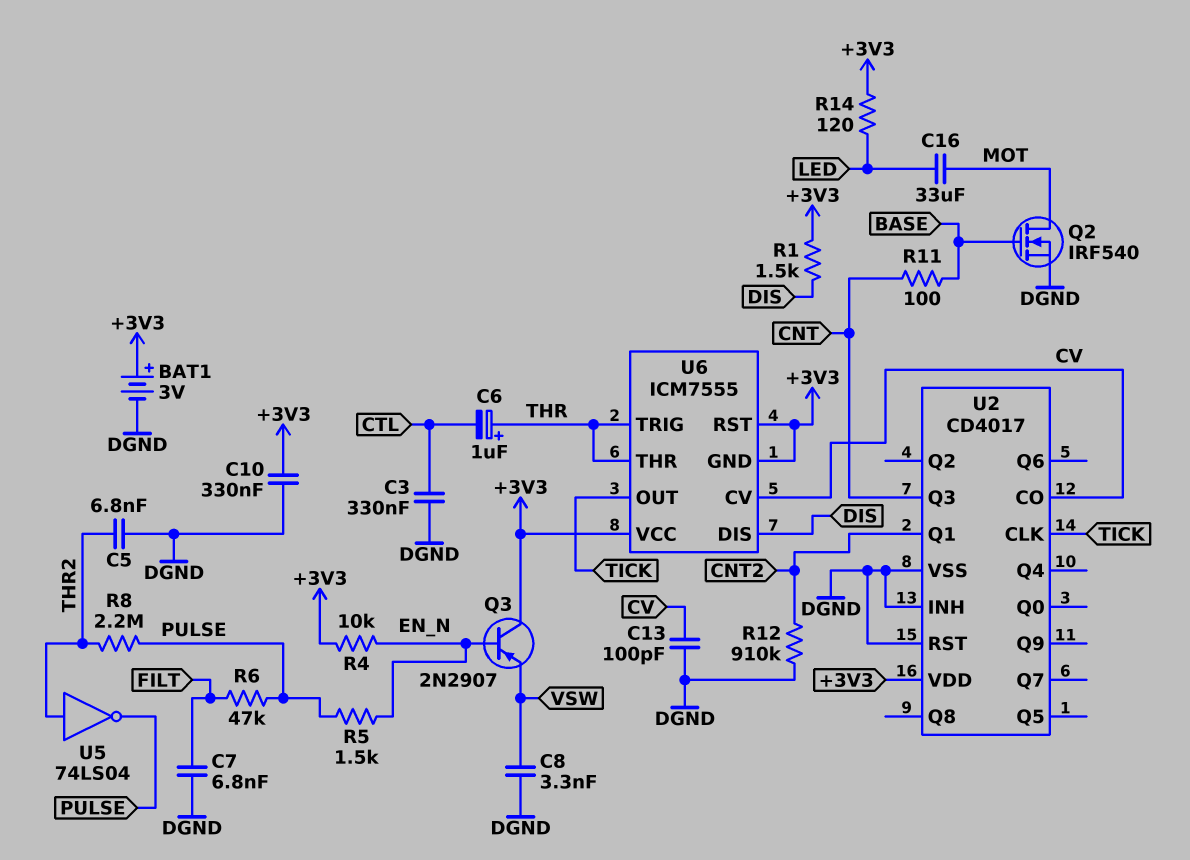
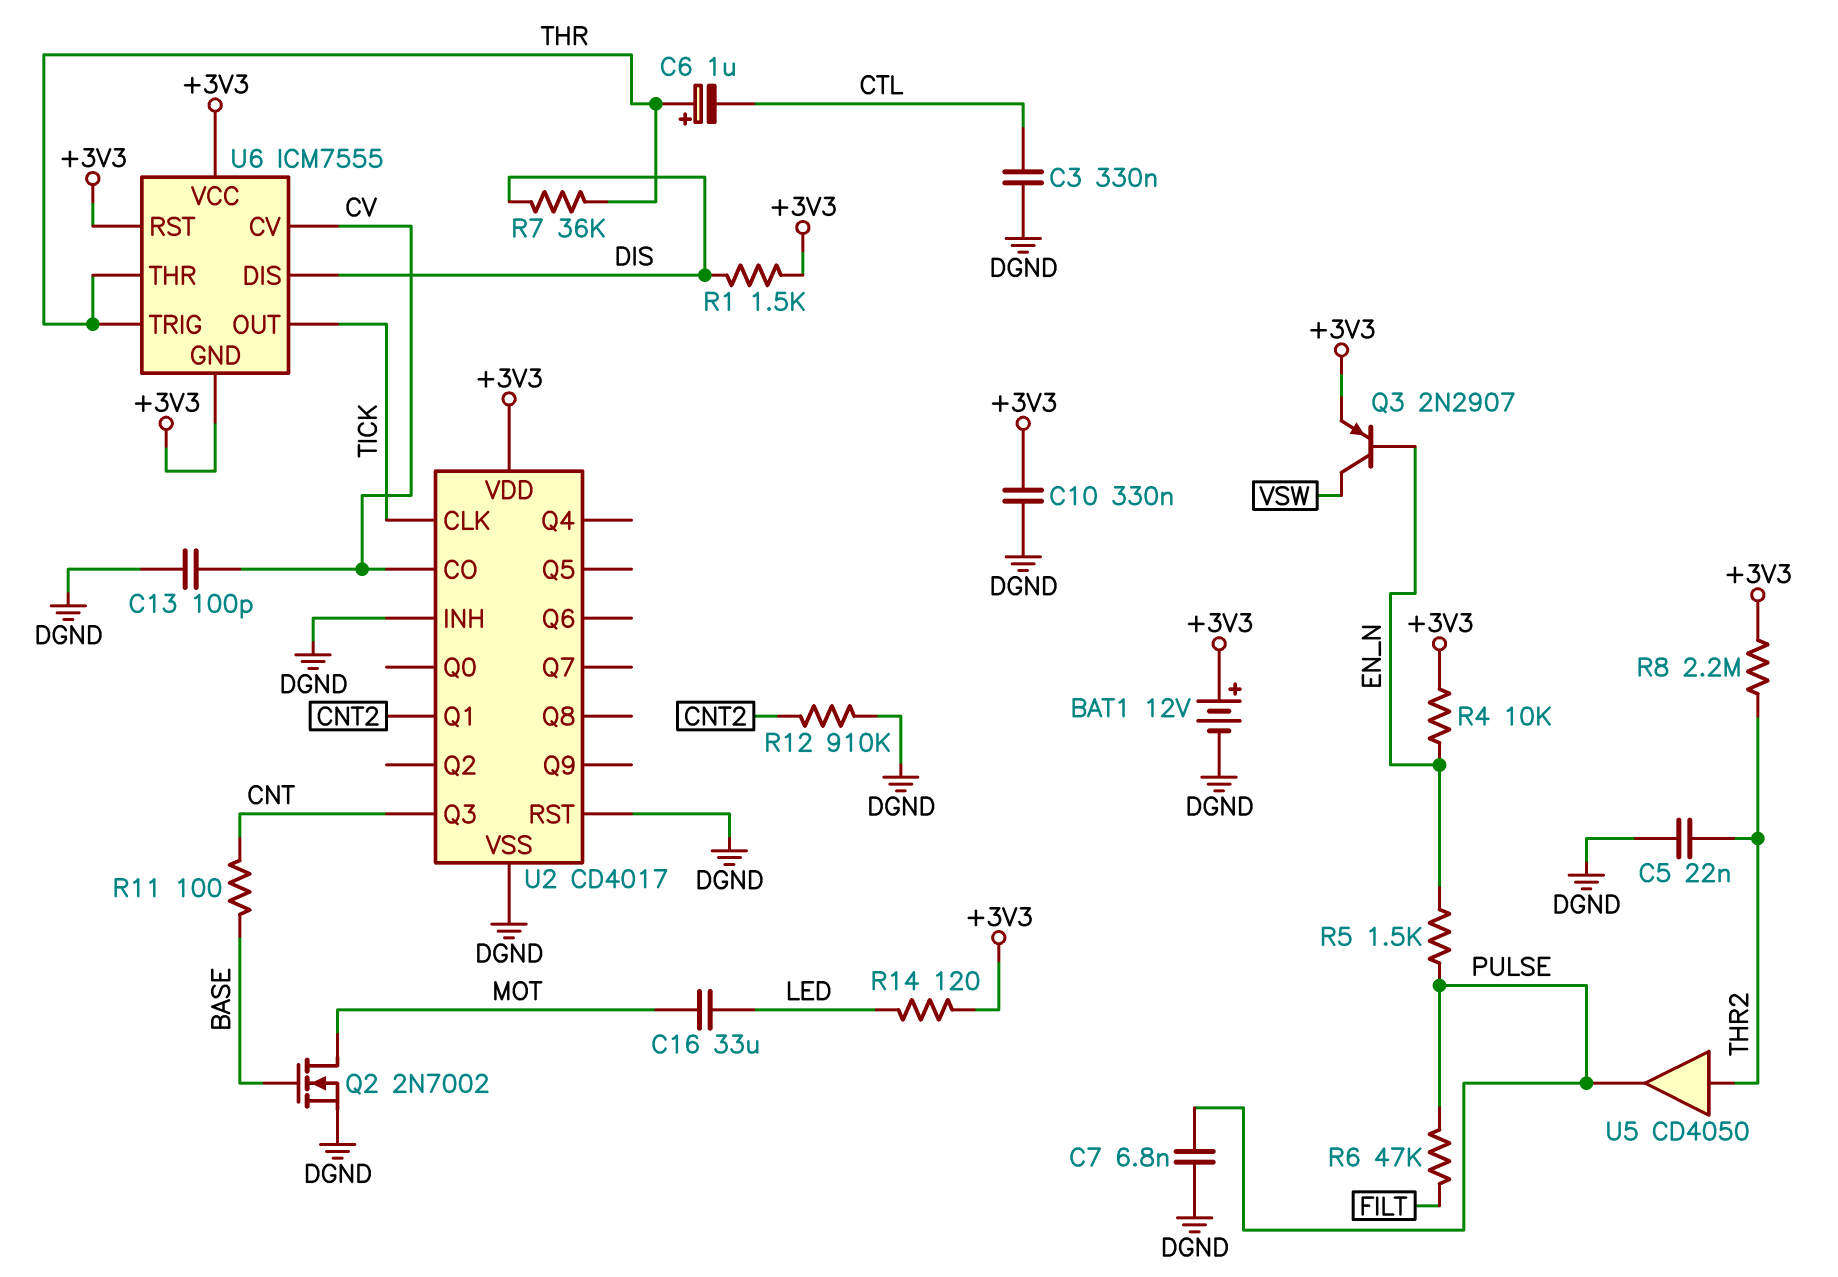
BAT1: 3V (plus +3V3, minus DGND) -> 12V (plus +3V3, minus DGND)
C5: 6.8nF (DGND, THR2) -> 22nF (DGND, THR2)
C7: 6.8nF (DGND, FILT) -> 6.8nF (DGND, PULSE)
C8: 3.3nF (DGND, VSW) -> none
Q2: NMOS IRF540 (G BASE, D MOT, S DGND) -> NMOS 2N7002 (G BASE, D MOT, S DGND)
Q3: PNP 2N2907 (B EN_N, C +3V3, E VSW) -> PNP 2N2907 (B EN_N, C VSW, E +3V3)
R7: none -> 36k (DIS, THR)
R8: 2.2M (PULSE, THR2) -> 2.2M (+3V3, THR2)
U5: NOT 74LS04 (in THR2, out PULSE) -> buffer CD4050 (in THR2, out PULSE)

